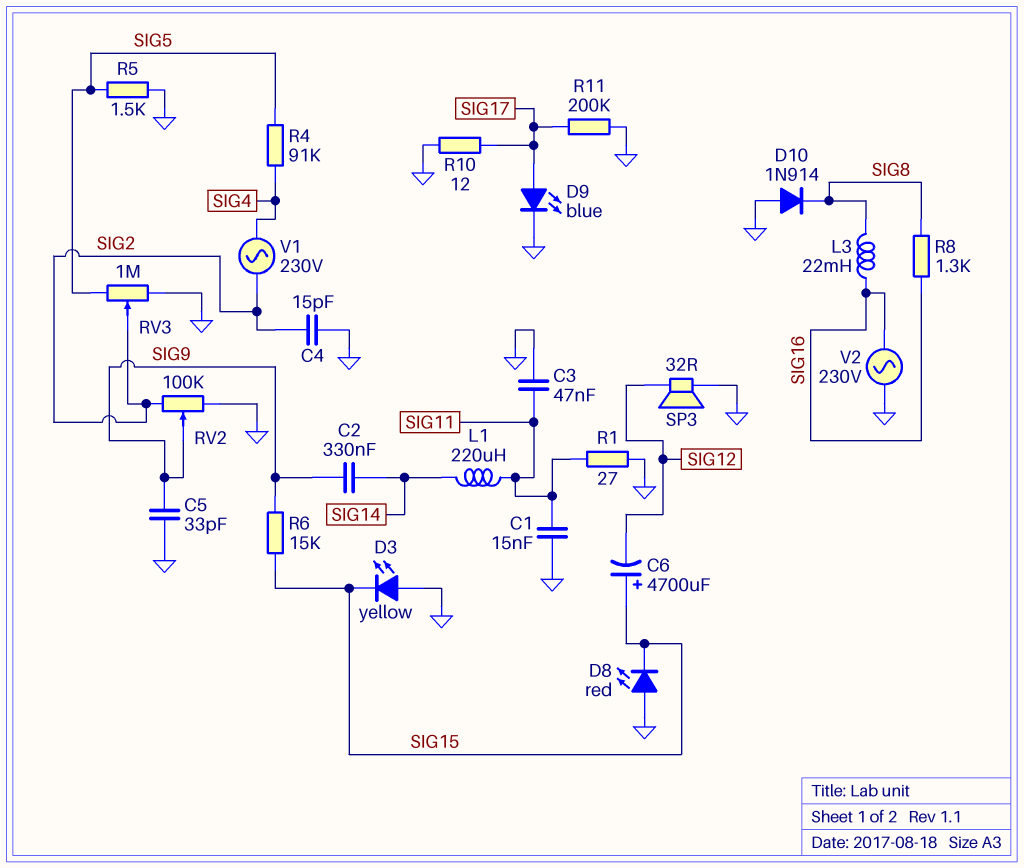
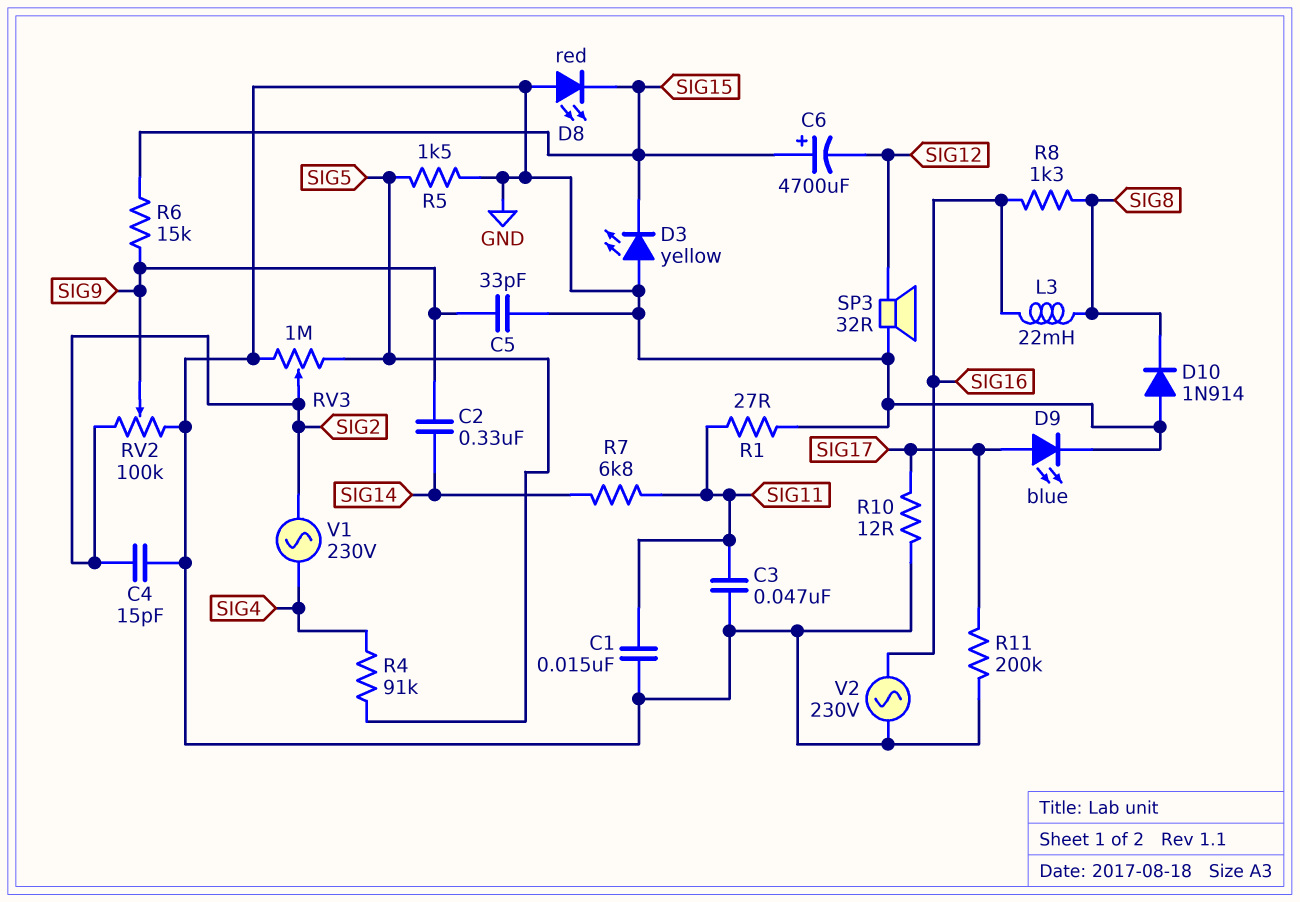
L1: 220uH (SIG11, SIG14) -> none
R7: none -> 6.8k (SIG11, SIG14)

